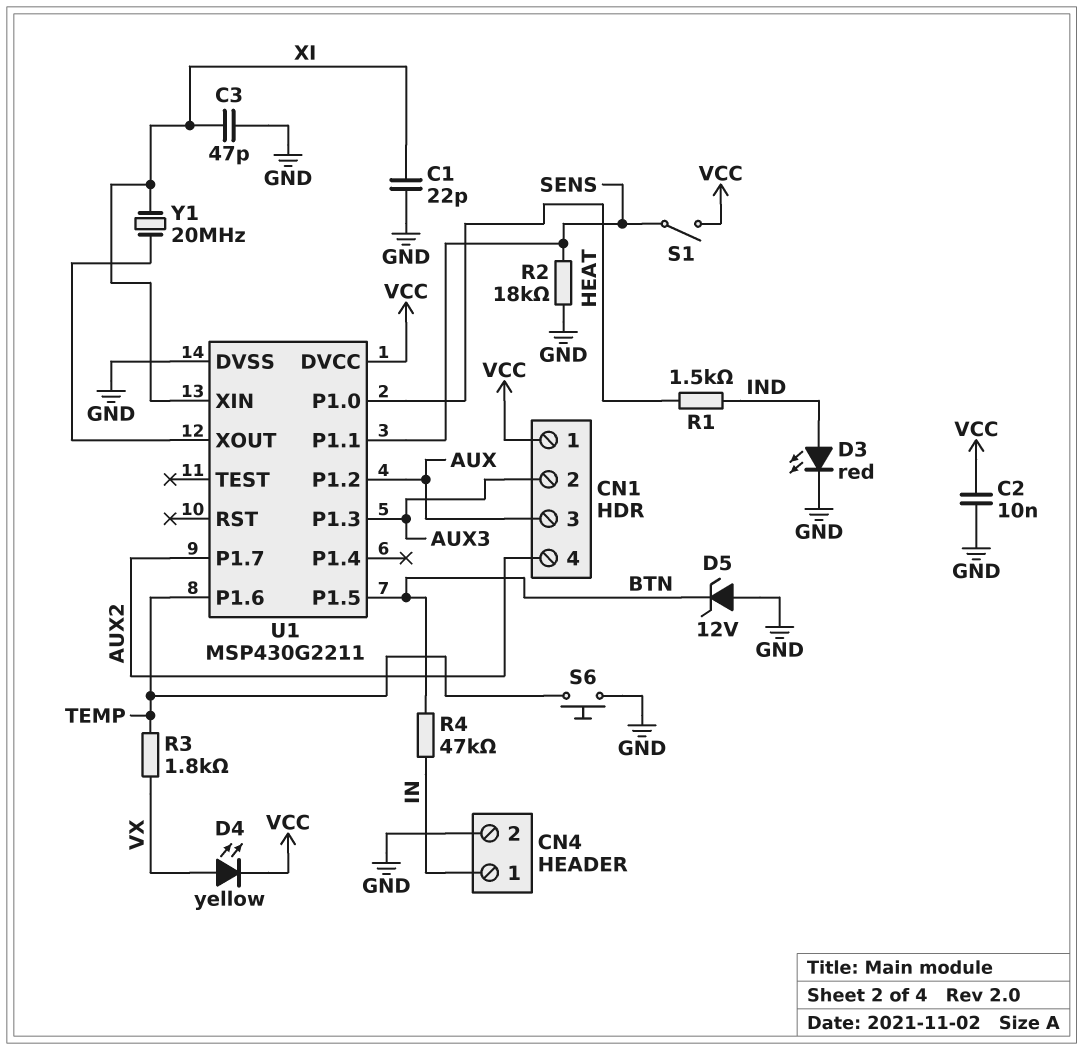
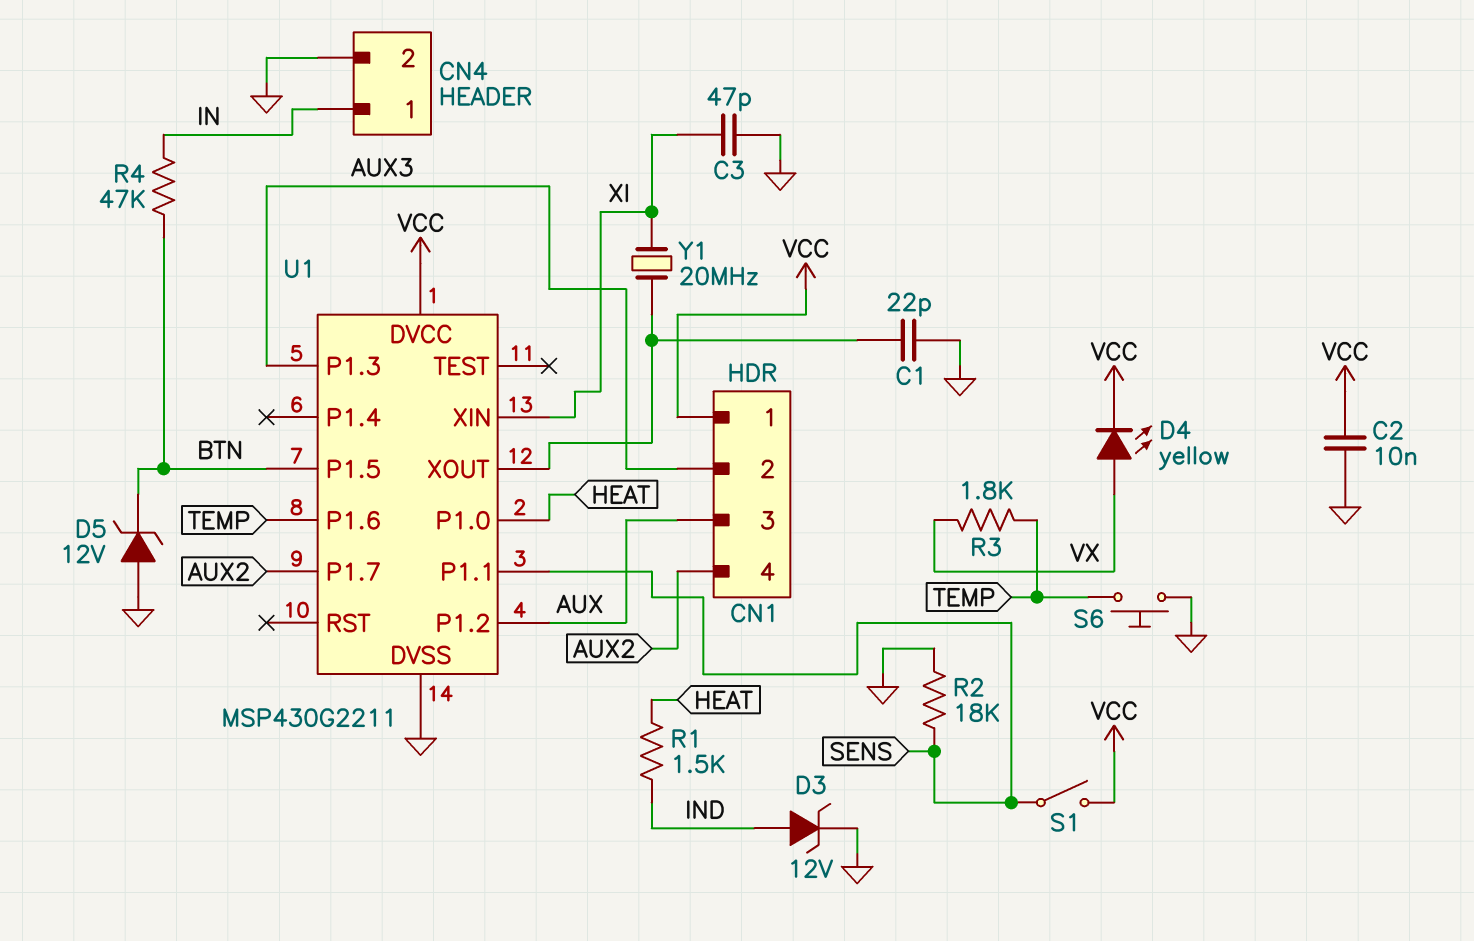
C1: 22pF (GND, XI) -> 22pF (GND, U1/XOUT)
D3: LED red (A IND, K GND) -> zener 12V (A IND, K GND)

